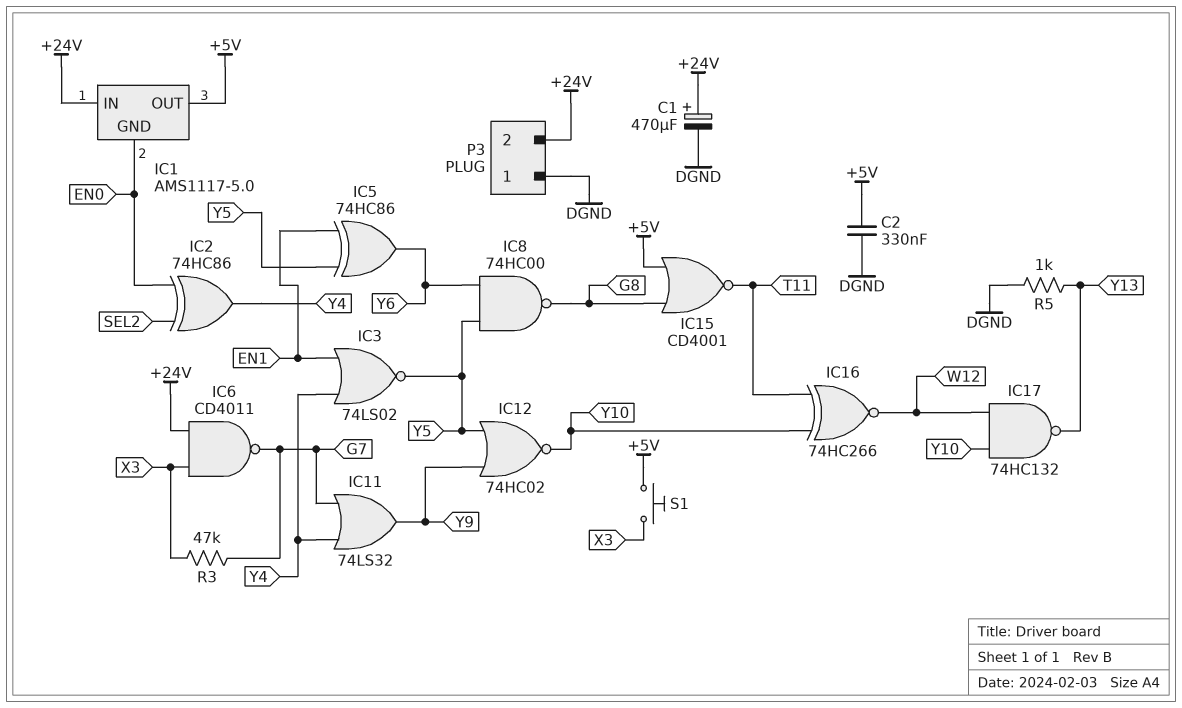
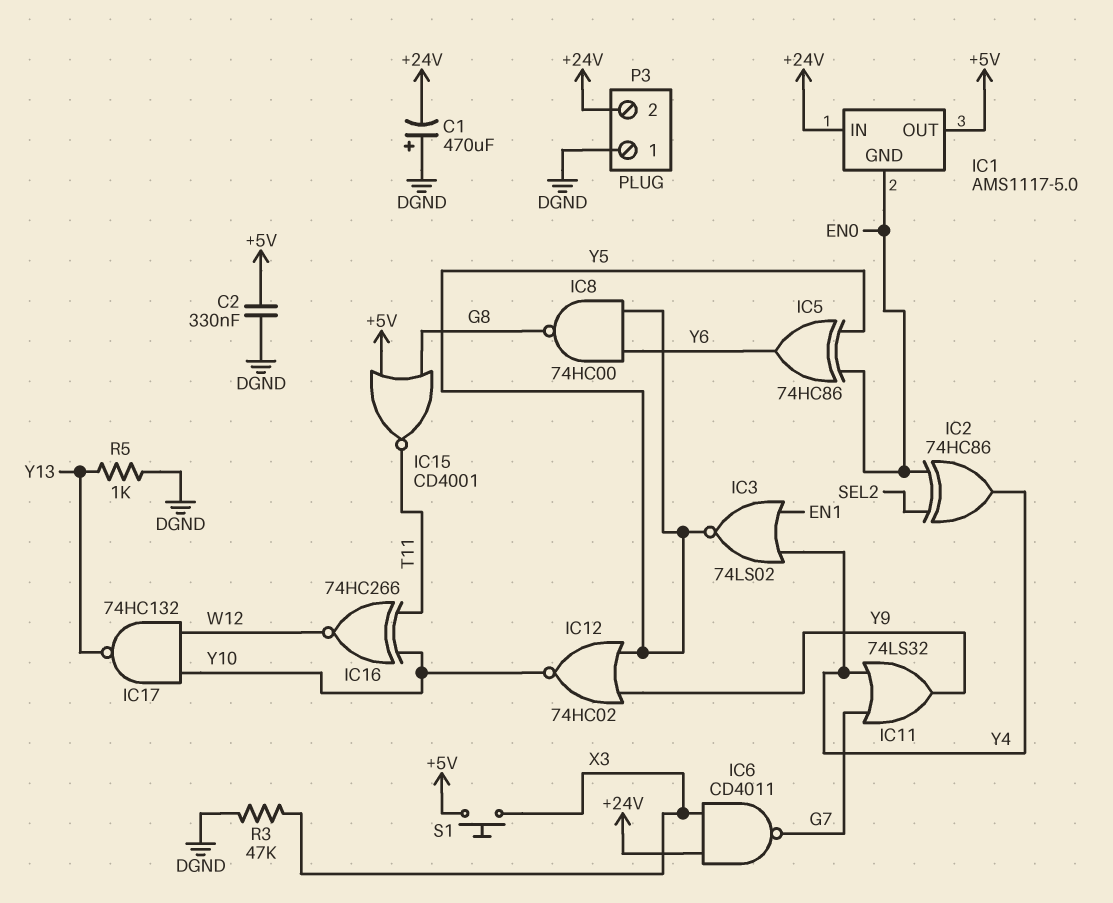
C1: 470uF (plus +24V, minus DGND) -> 470uF (plus DGND, minus +24V)
IC5: XOR 74HC86 (in EN1, in Y5, out Y6) -> XOR 74HC86 (in EN0, in Y5, out Y6)
R3: 47k (G7, X3) -> 47k (DGND, X3)

